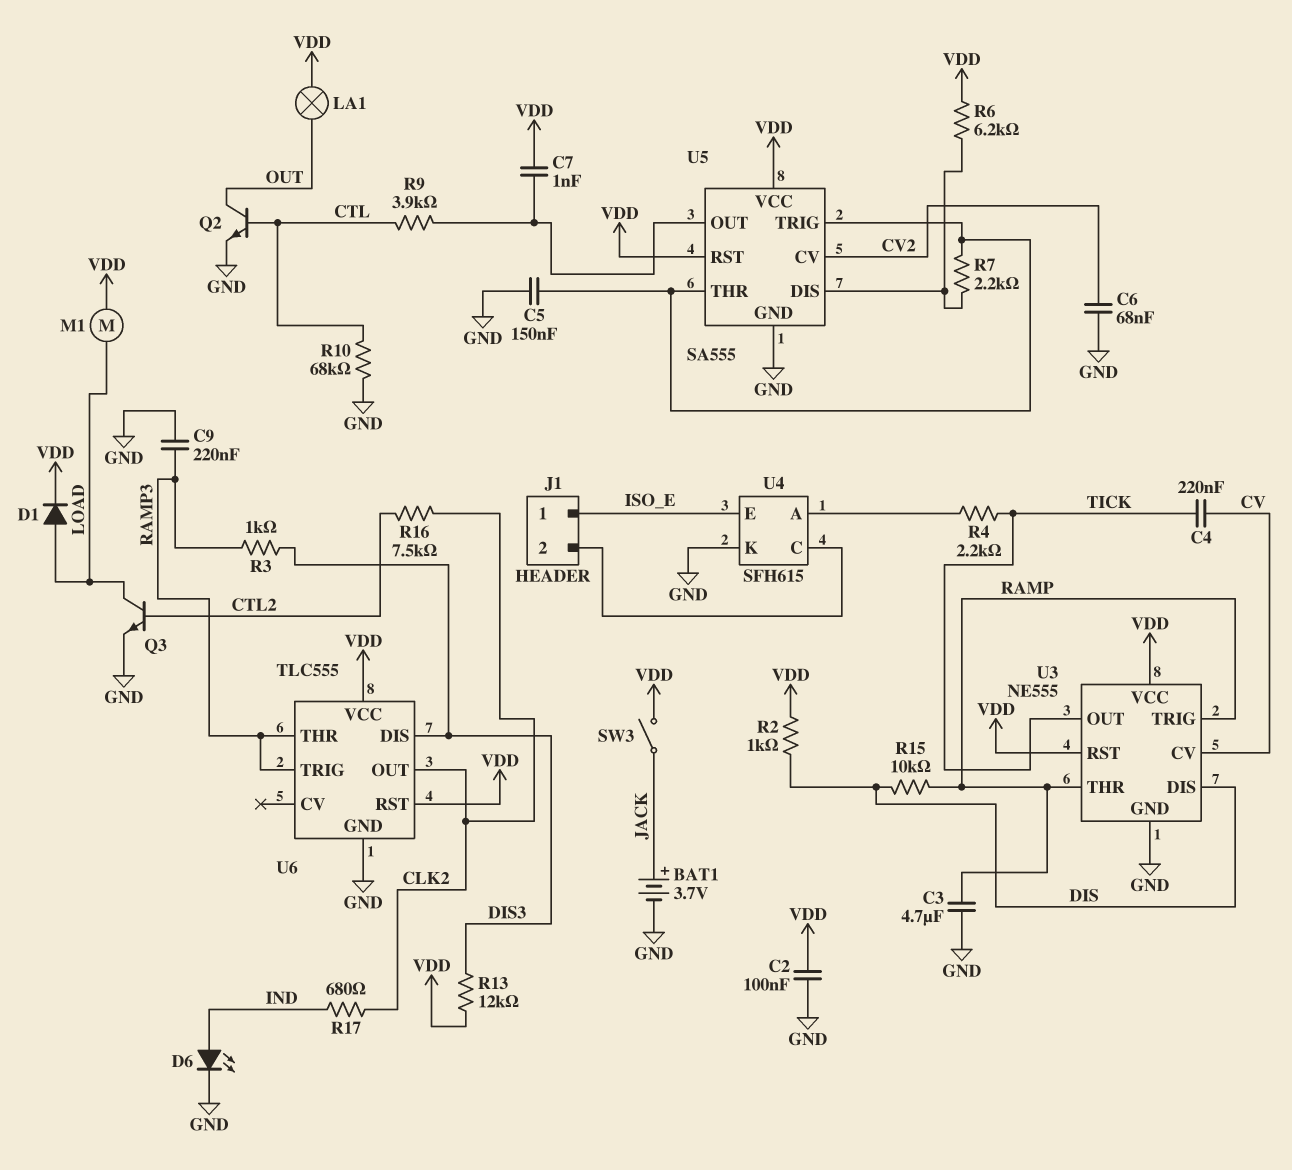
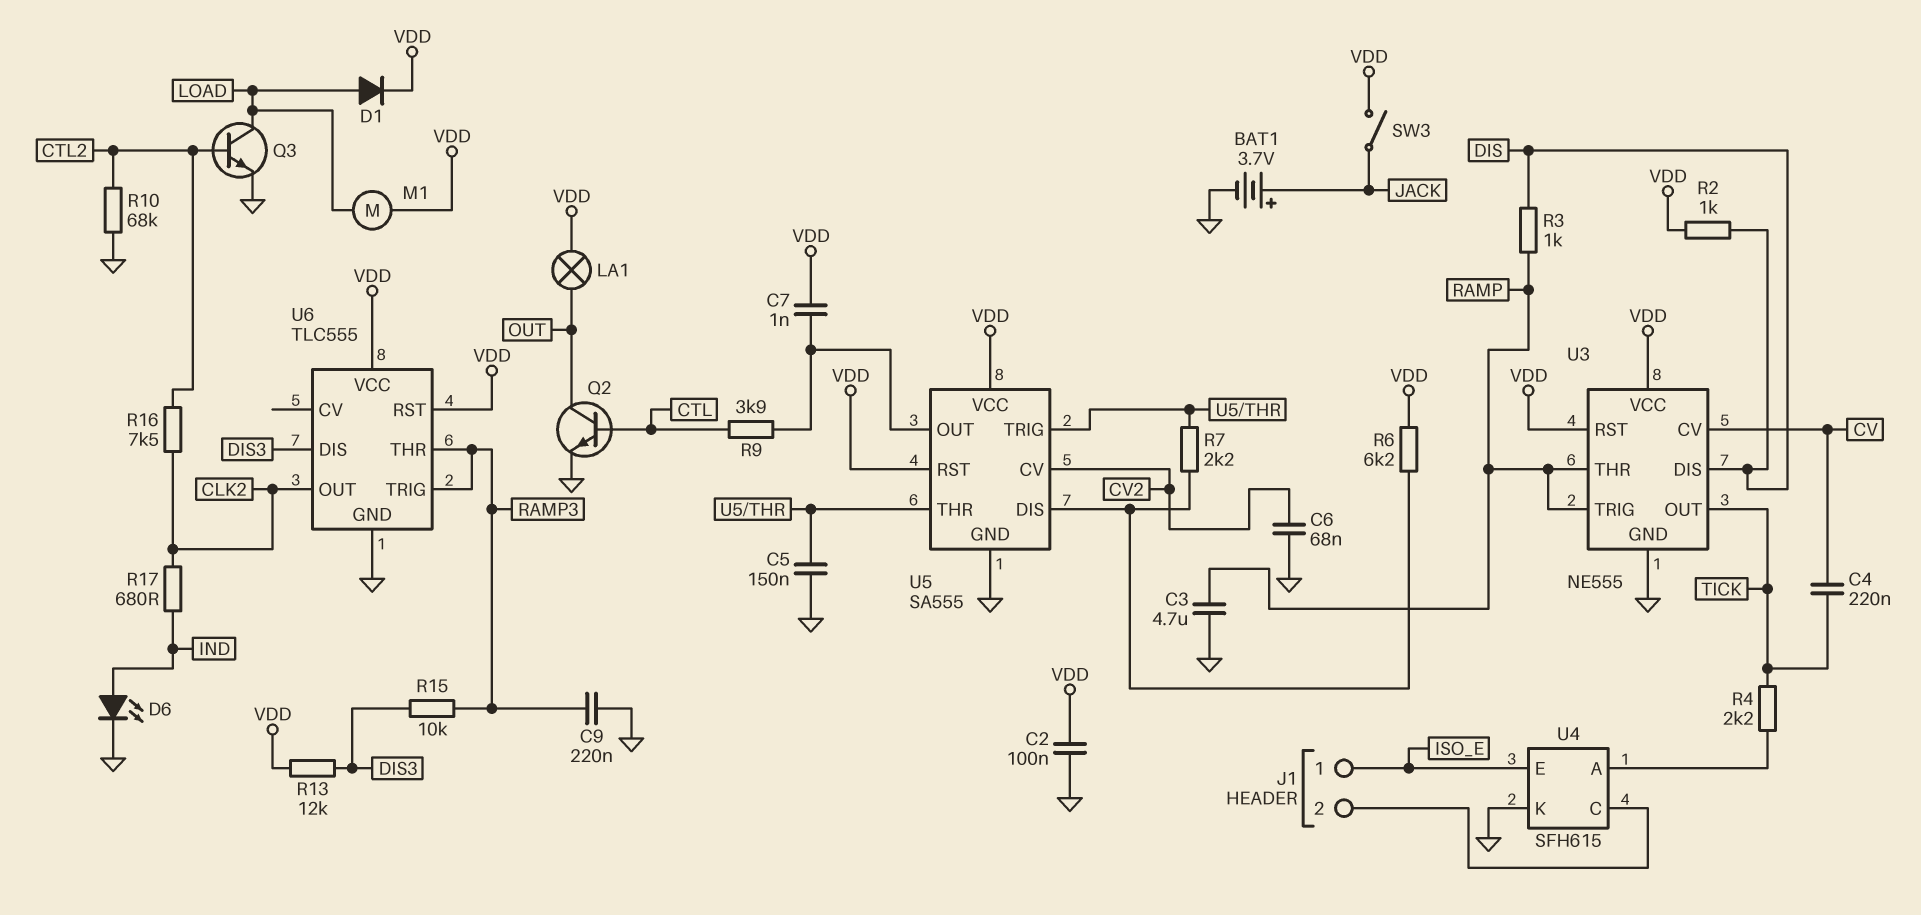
R3: 1k (DIS3, RAMP3) -> 1k (DIS, RAMP)
R10: 68k (CTL, GND) -> 68k (CTL2, GND)
R15: 10k (DIS, RAMP) -> 10k (DIS3, RAMP3)

